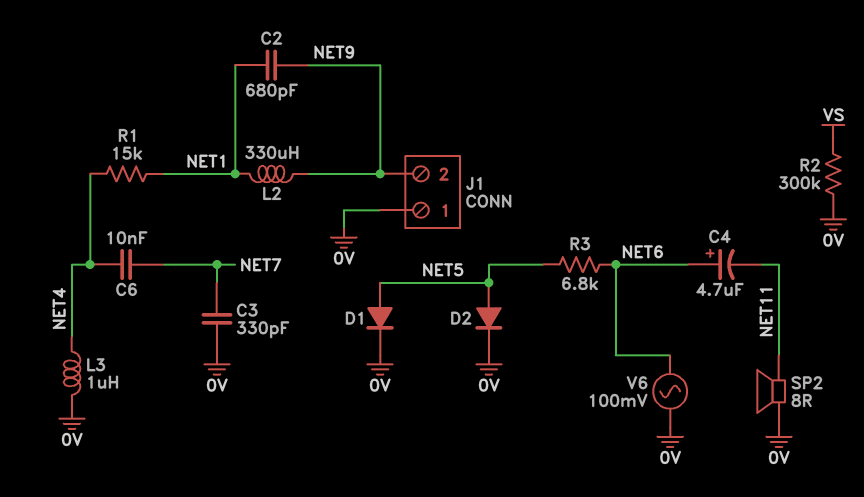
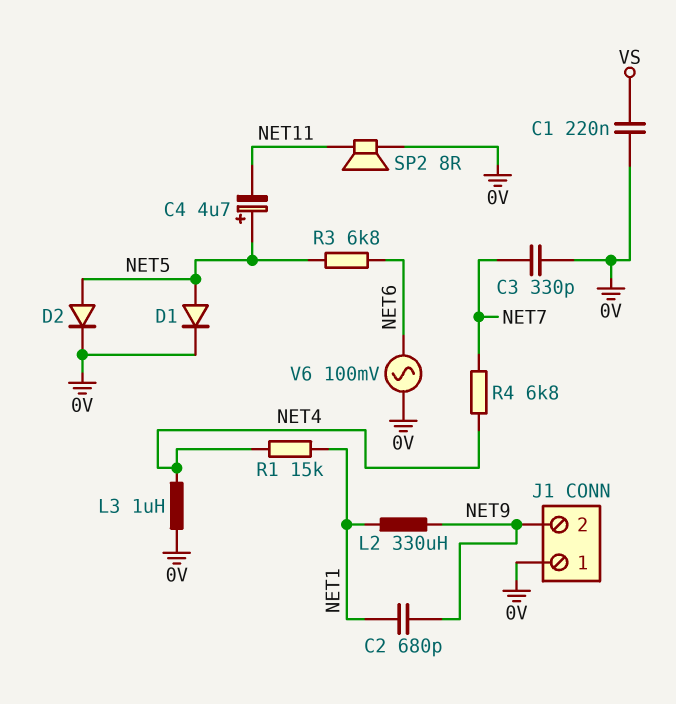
C1: none -> 220nF (0V, VS)
C4: 4.7uF (plus NET6, minus NET11) -> 4.7uF (plus NET5, minus NET11)
C6: 10nF (NET4, NET7) -> none
R2: 300k (0V, VS) -> none
R4: none -> 6.8k (NET4, NET7)

